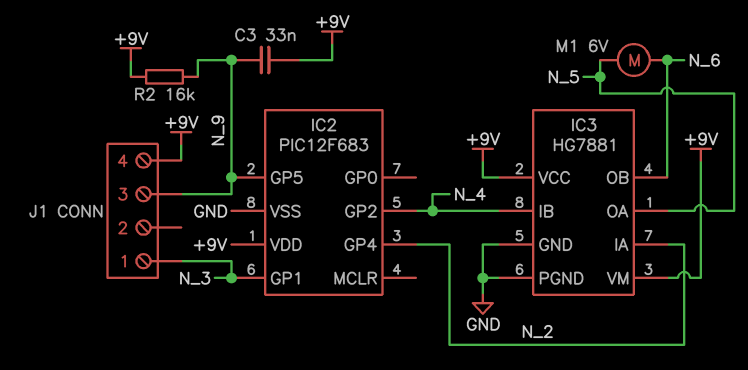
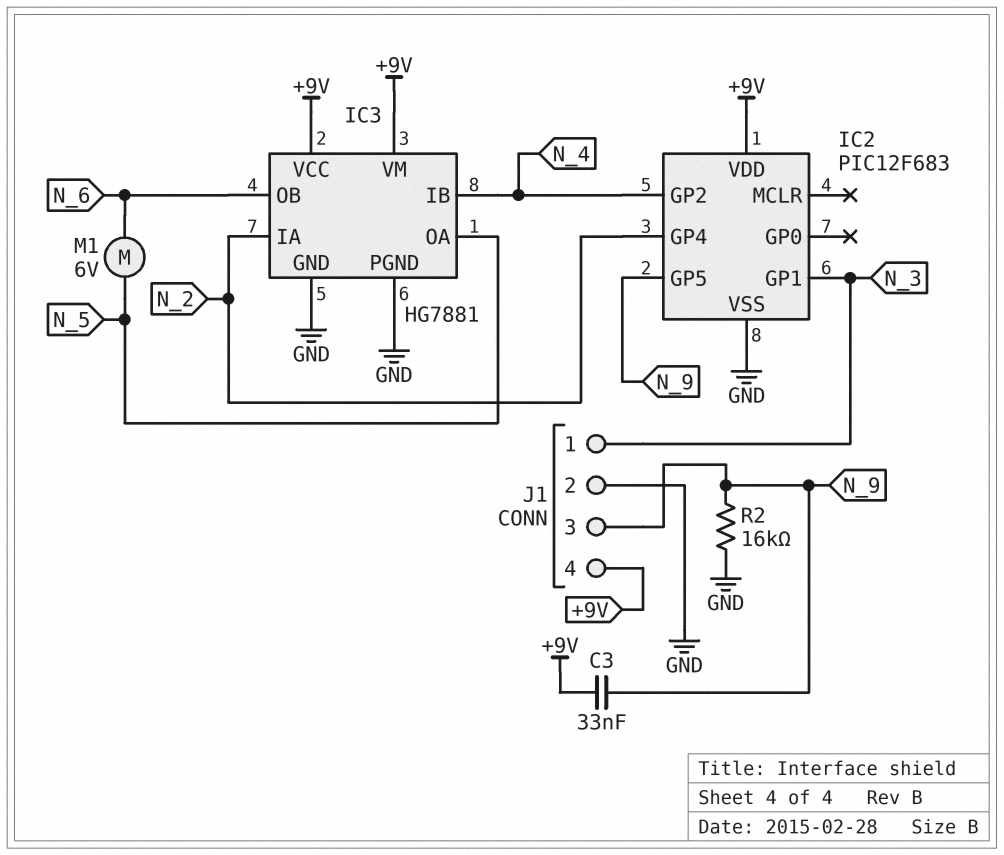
J1 pin 2: none -> GND
R2: 16k (+9V, N_9) -> 16k (GND, N_9)

